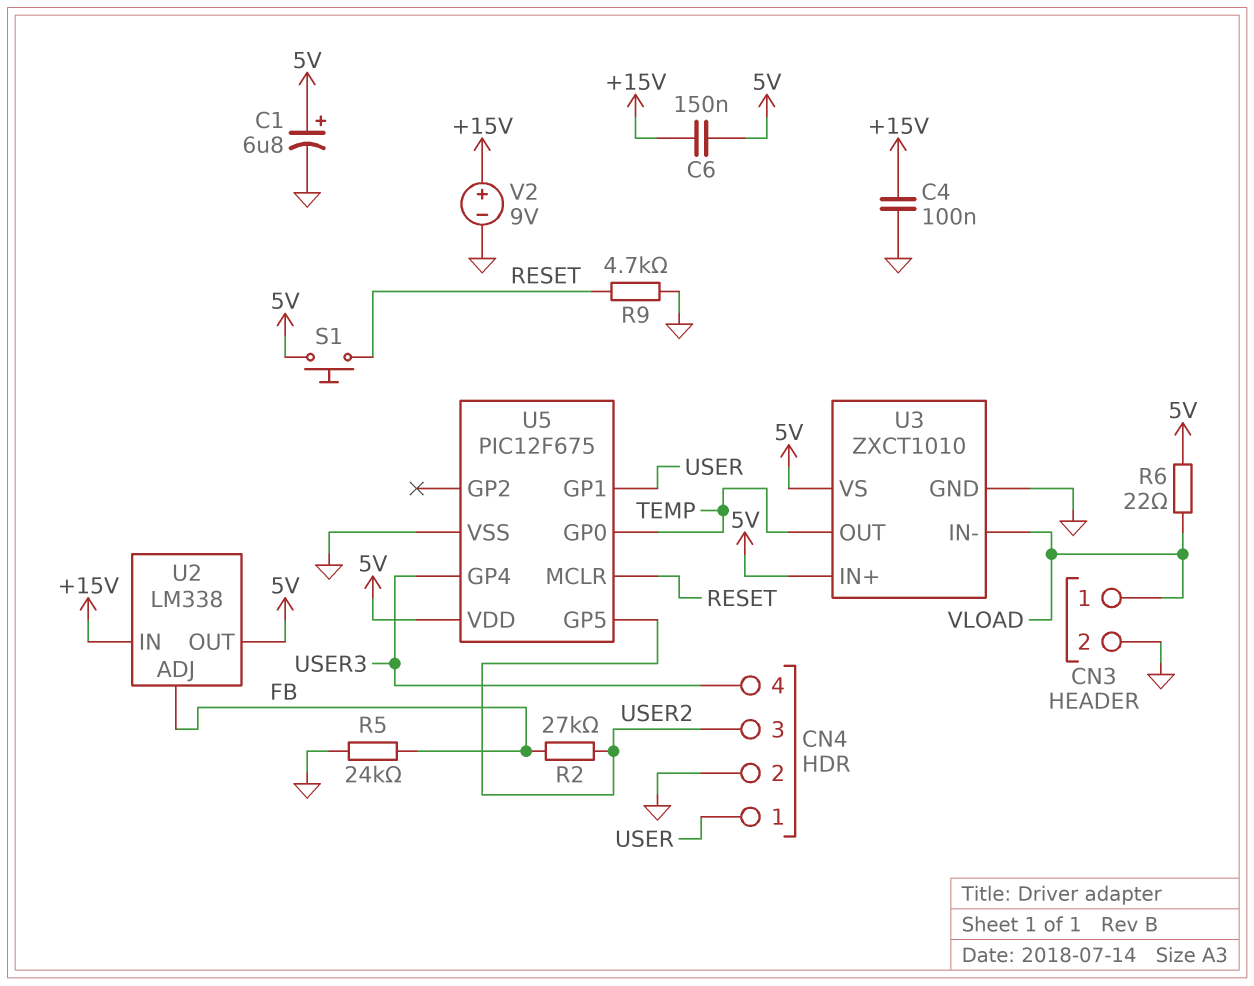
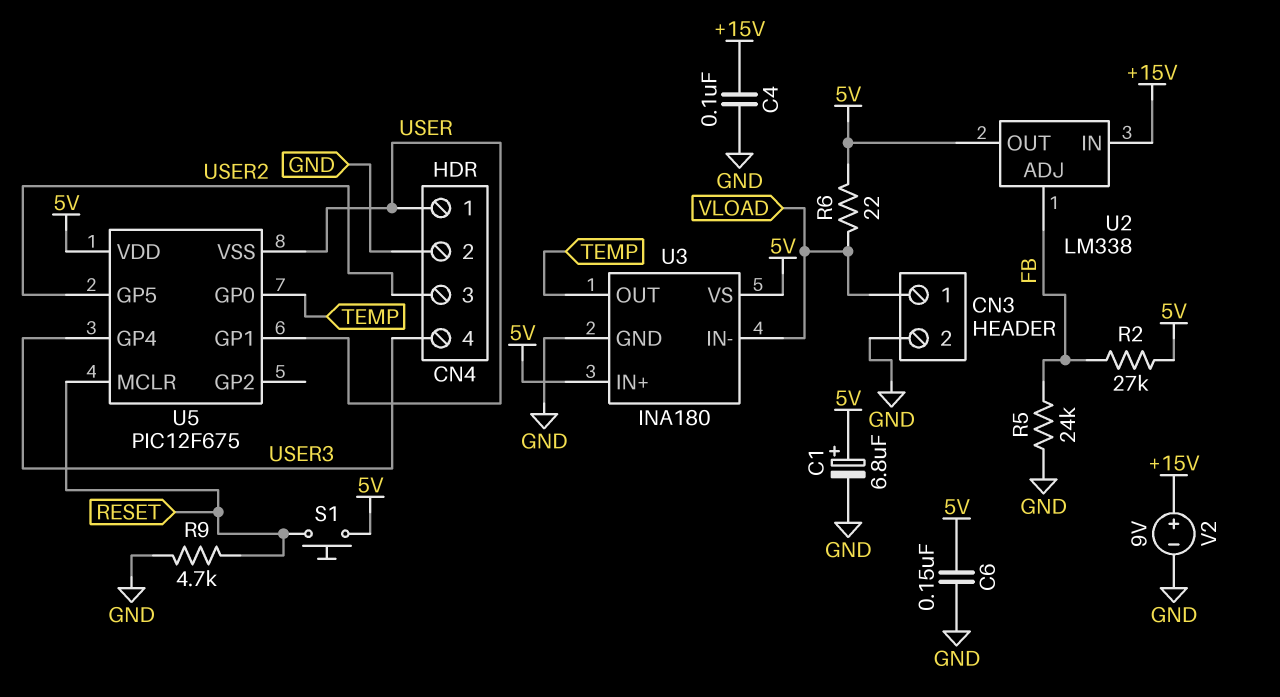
C6: 150nF (+15V, 5V) -> 150nF (5V, GND)
R2: 27k (FB, USER2) -> 27k (5V, FB)
U3: ZXCT1010 -> INA180
U5 pin VSS: GND -> USER

